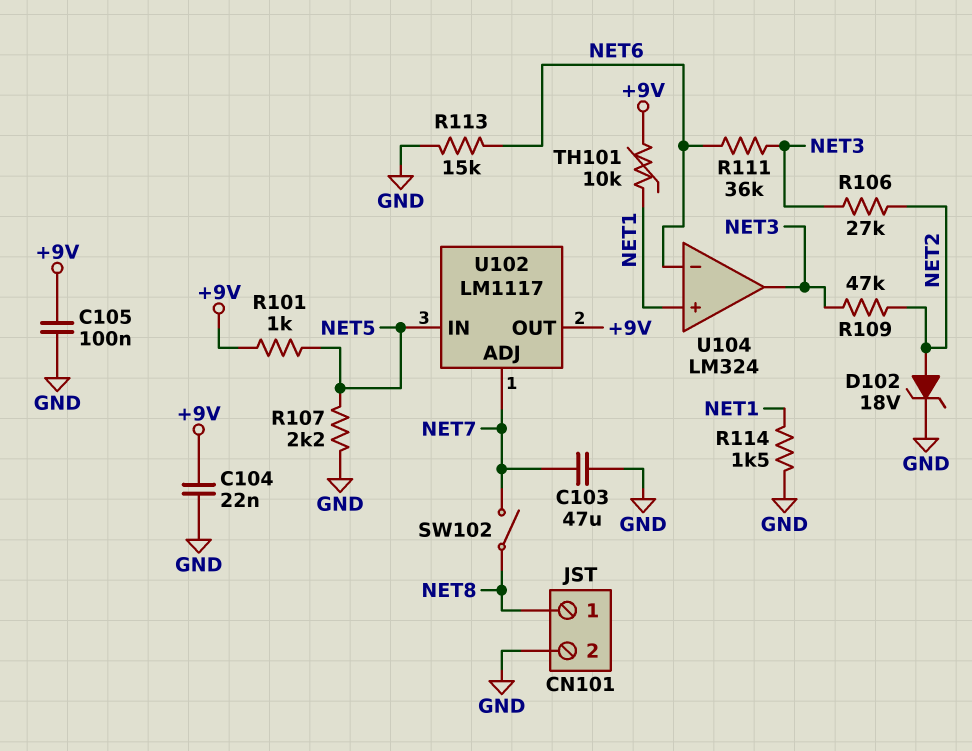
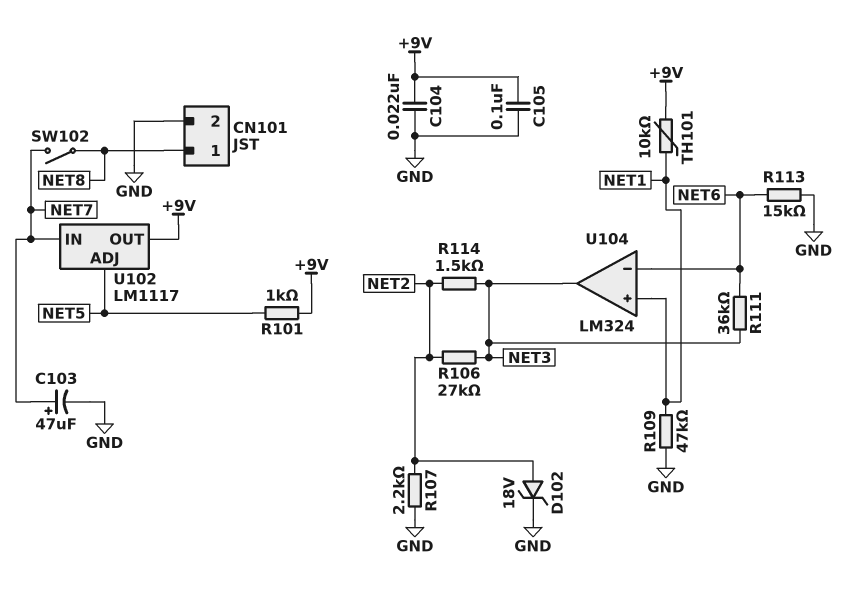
C103: 47uF (GND, NET7) -> 47uF (plus NET7, minus GND)
R107: 2.2k (GND, NET5) -> 2.2k (GND, NET2)
R109: 47k (NET2, NET3) -> 47k (GND, NET1)
R114: 1.5k (GND, NET1) -> 1.5k (NET2, NET3)
U102 pin ADJ: NET7 -> NET5
U102 pin IN: NET5 -> NET7

